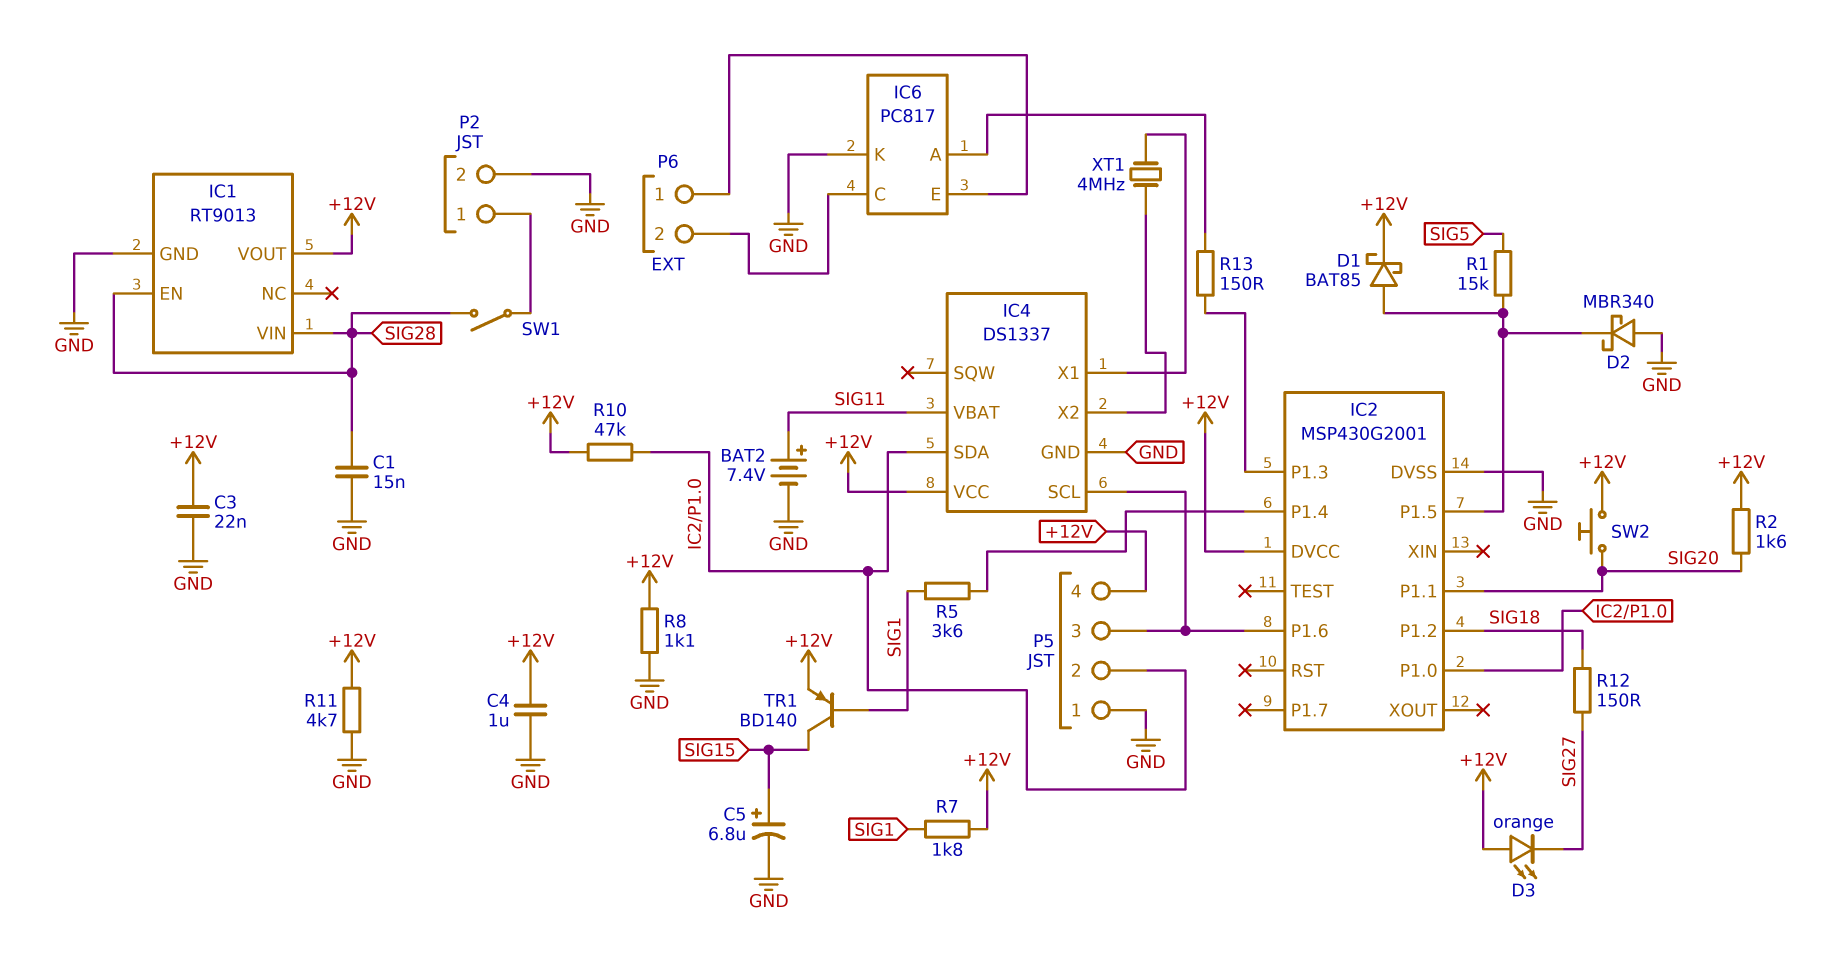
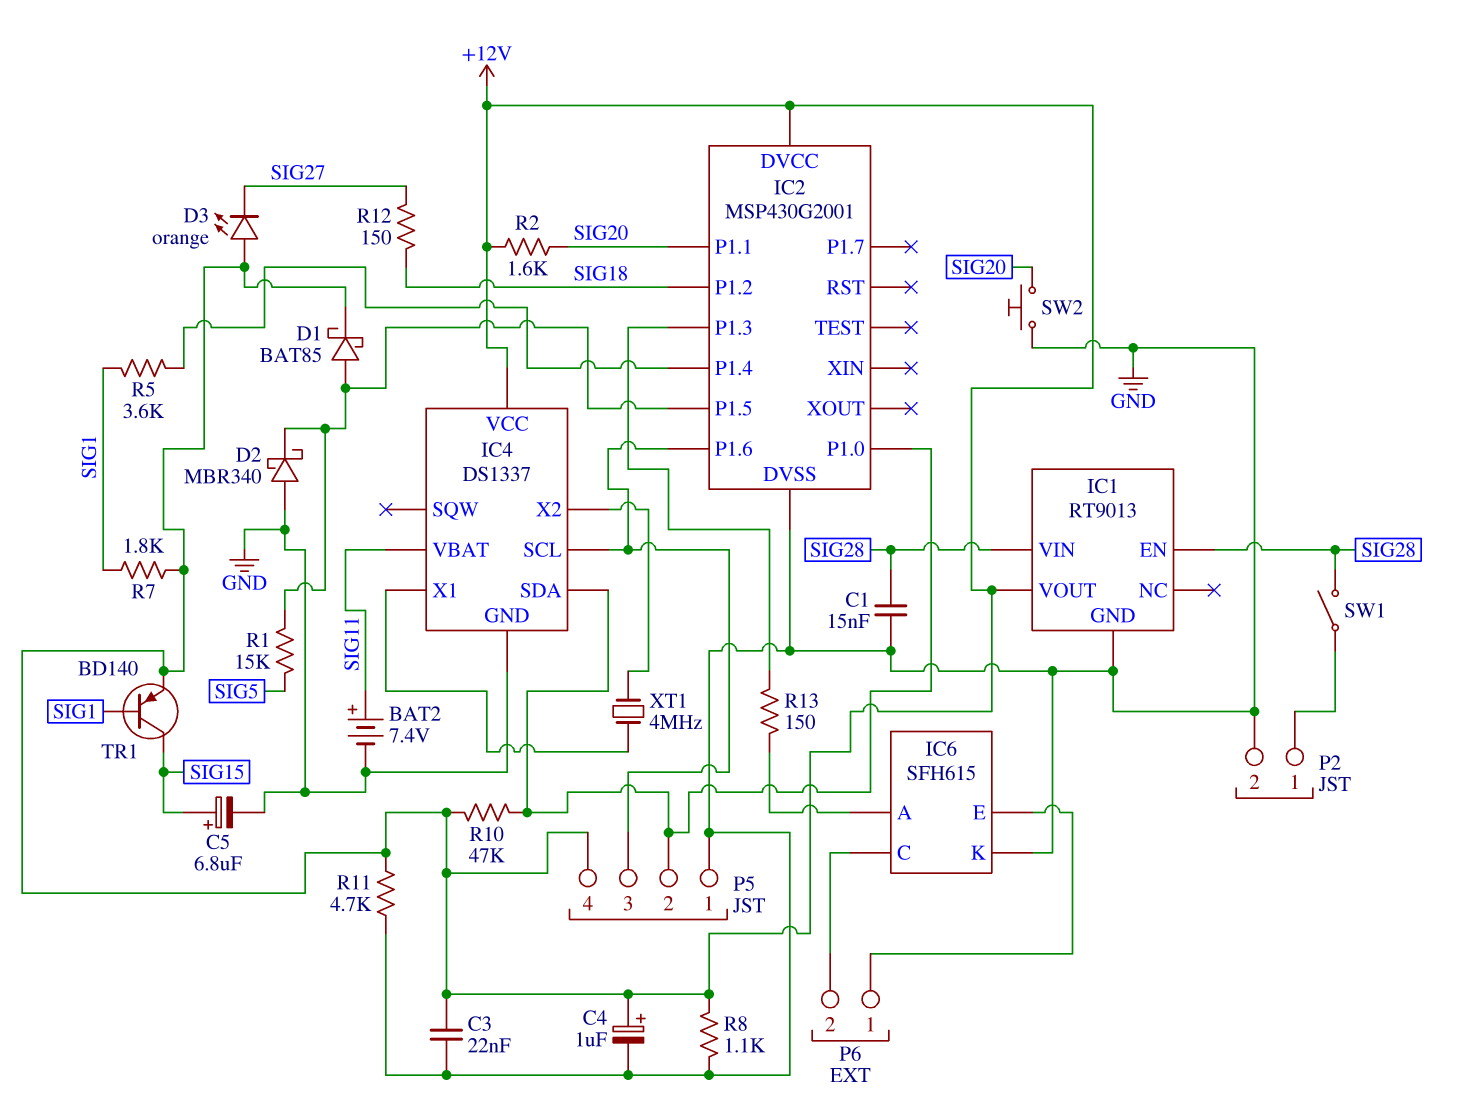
C4: 1uF (+12V, GND) -> 1uF (plus +12V, minus GND)
IC6: PC817 -> SFH615
SW2: button (+12V, SIG20) -> button (GND, SIG20)

